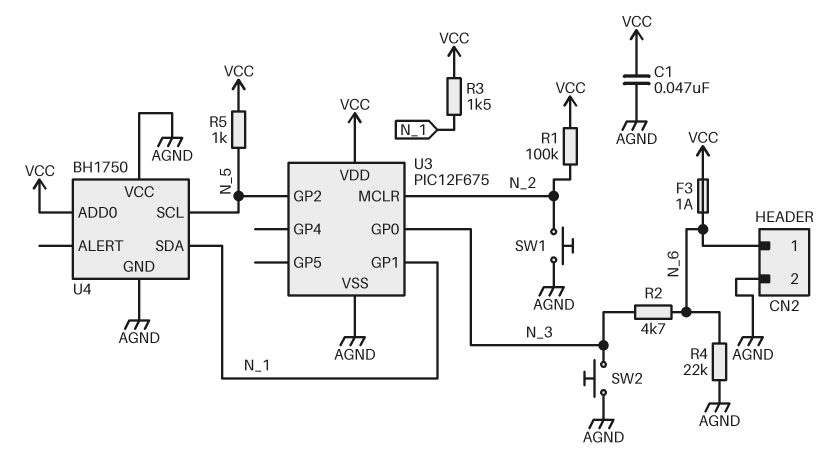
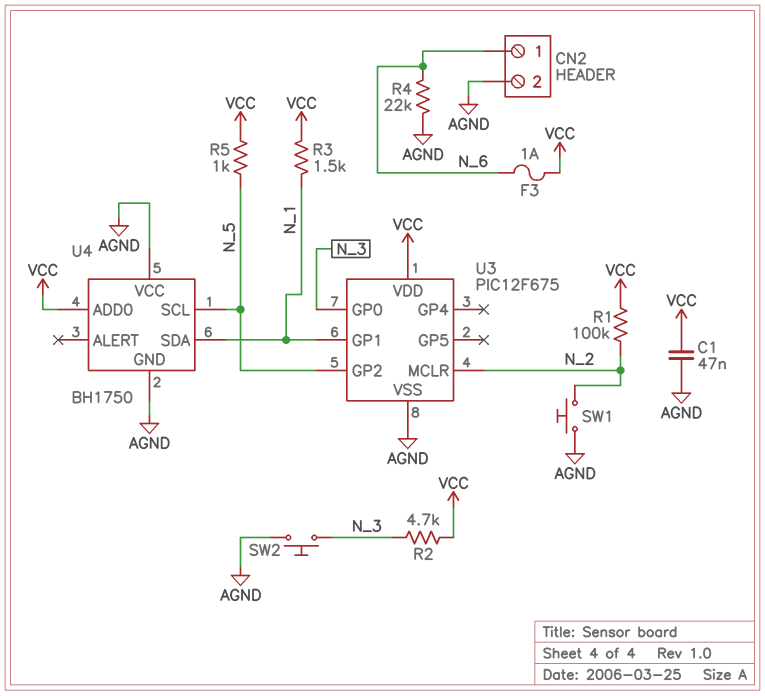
R2: 4.7k (N_3, N_6) -> 4.7k (N_3, VCC)

